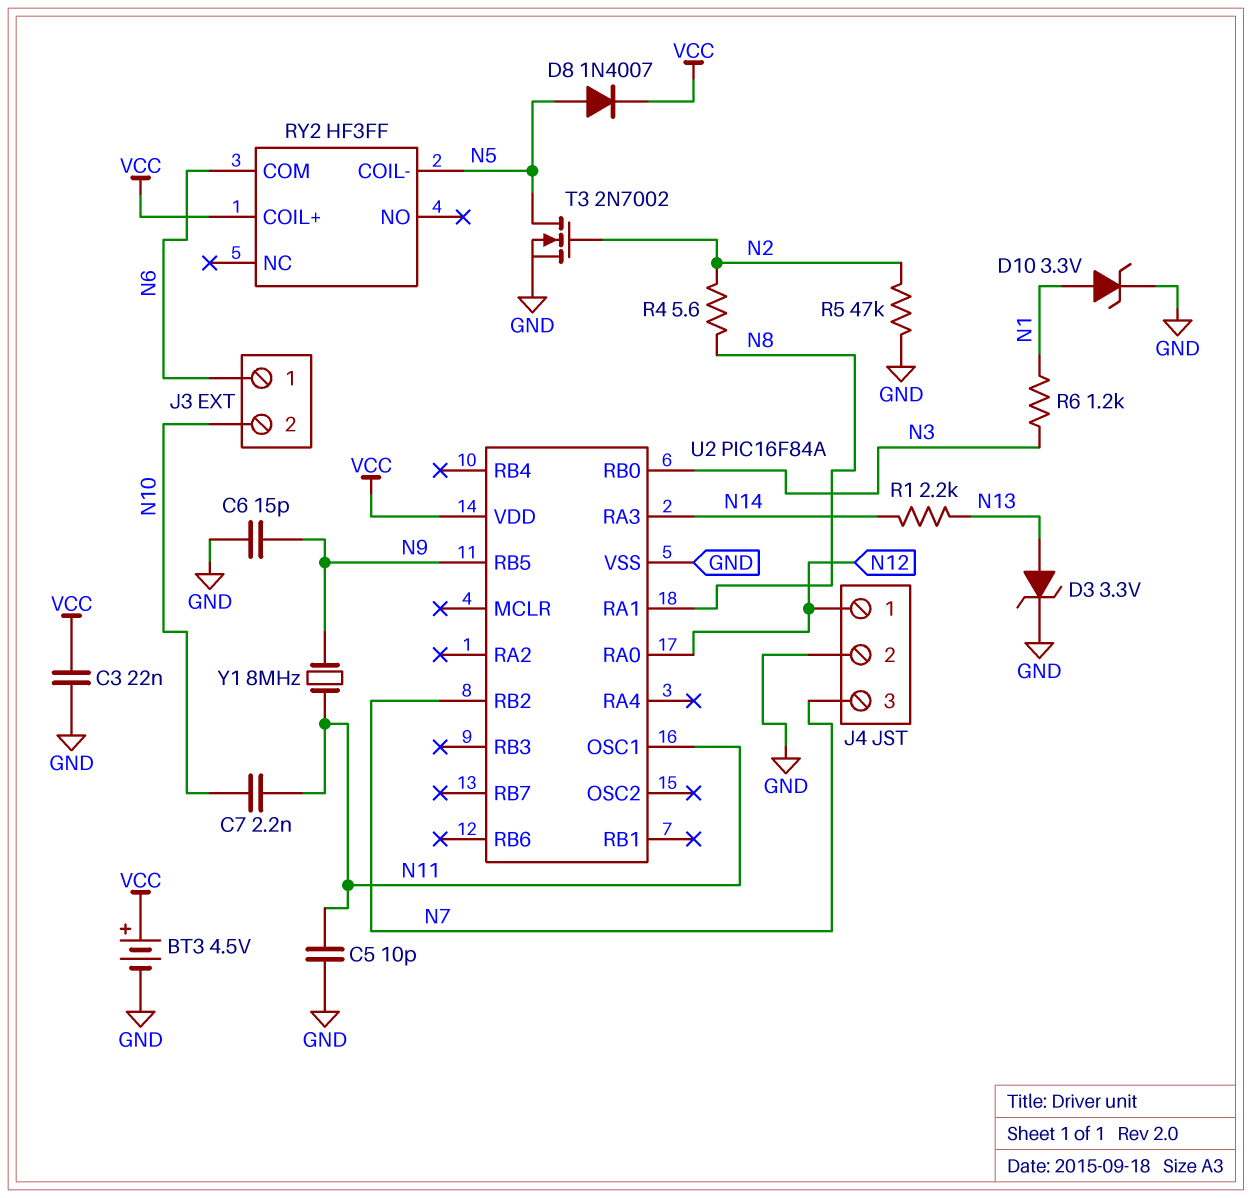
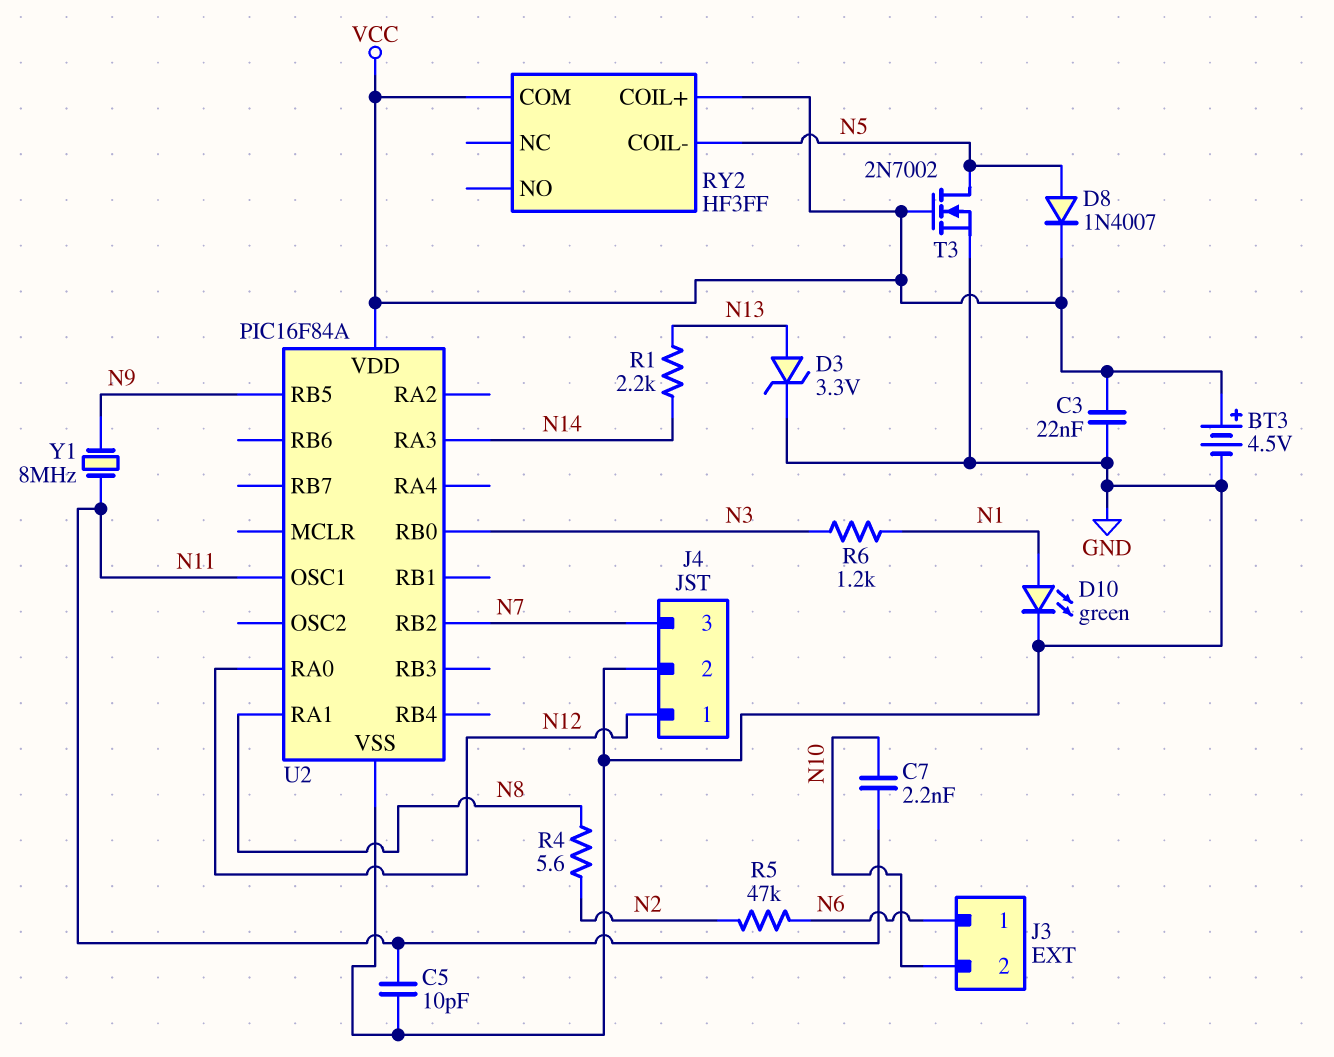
C6: 15pF (GND, N9) -> none
D10: zener 3.3V (A N1, K GND) -> LED green (A N1, K GND)
R5: 47k (GND, N2) -> 47k (N2, N6)
RY2 pin COM: N6 -> VCC
T3: NMOS 2N7002 (G N2, D N5, S GND) -> NMOS 2N7002 (G VCC, D N5, S GND)

